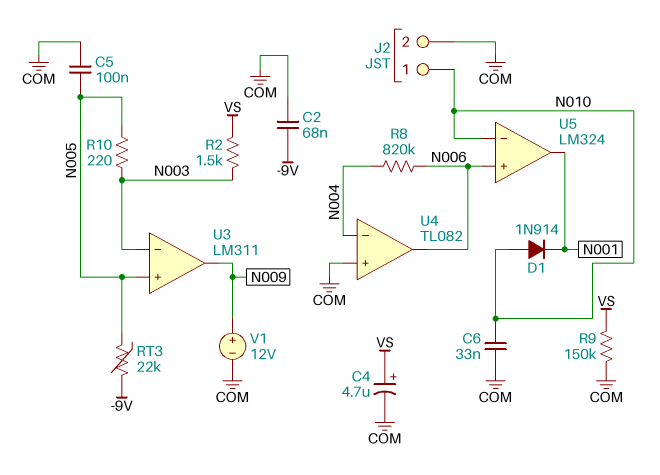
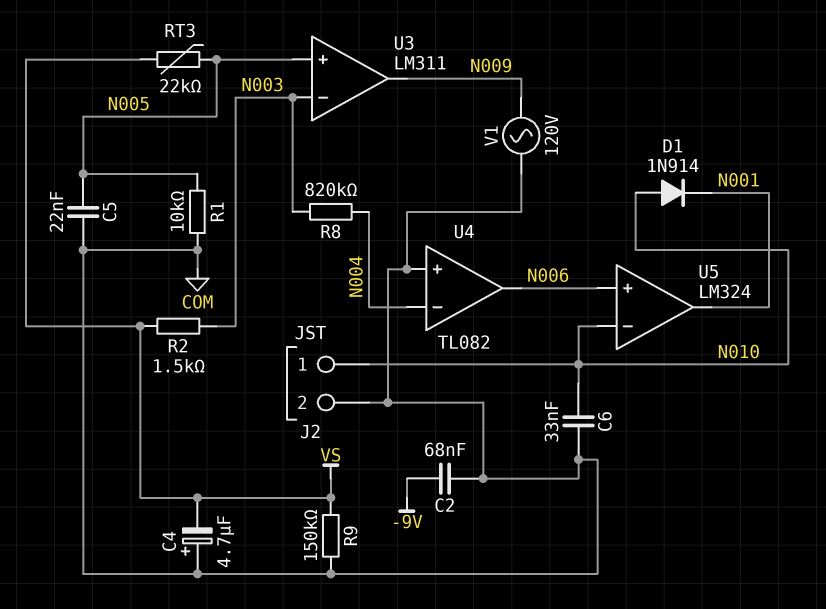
C4: 4.7uF (plus VS, minus COM) -> 4.7uF (plus COM, minus VS)
C5: 100nF (COM, N005) -> 22nF (COM, N005)
R1: none -> 10k (COM, N005)
R8: 820k (N004, N006) -> 820k (N003, N004)
R10: 220 (N003, N005) -> none
RT3: 22k (-9V, N005) -> 22k (N005, VS)
V1: 12V (plus N009, minus COM) -> AC 120V (COM, N009)

